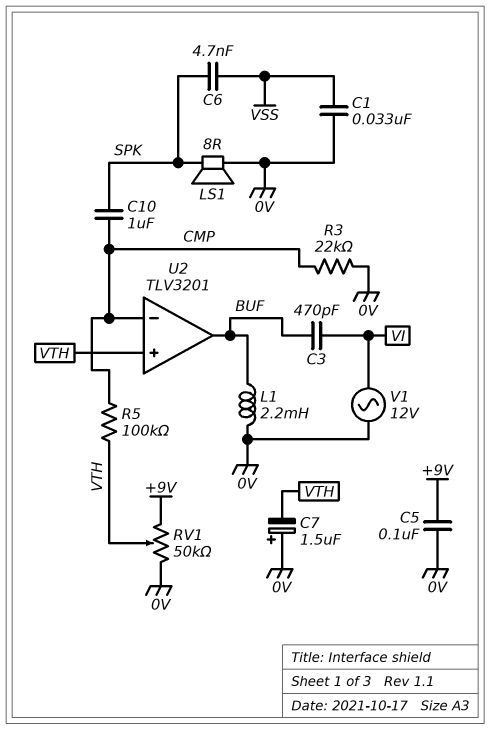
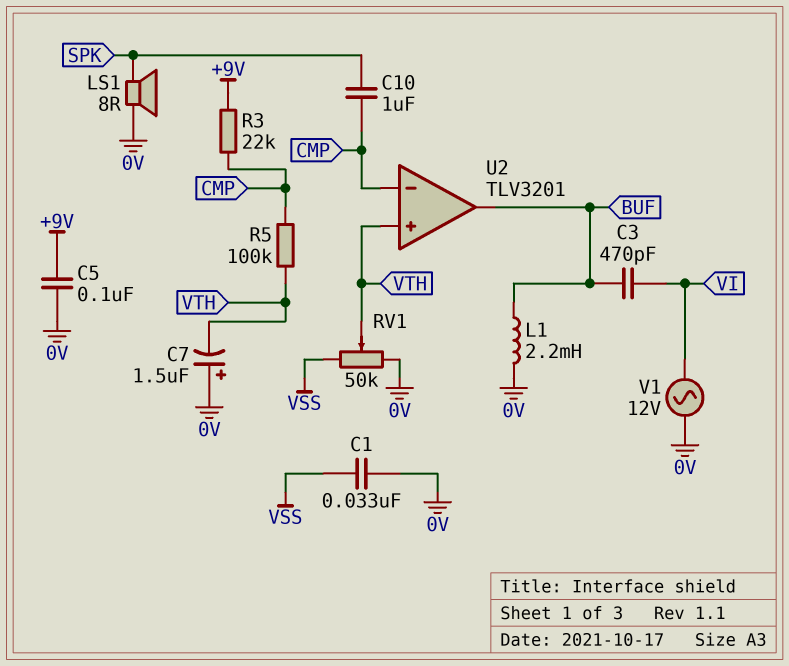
C6: 4.7nF (SPK, VSS) -> none
R3: 22k (0V, CMP) -> 22k (+9V, CMP)
RV1: 50k (+9V, 0V, wiper VTH) -> 50k (0V, VSS, wiper VTH)

